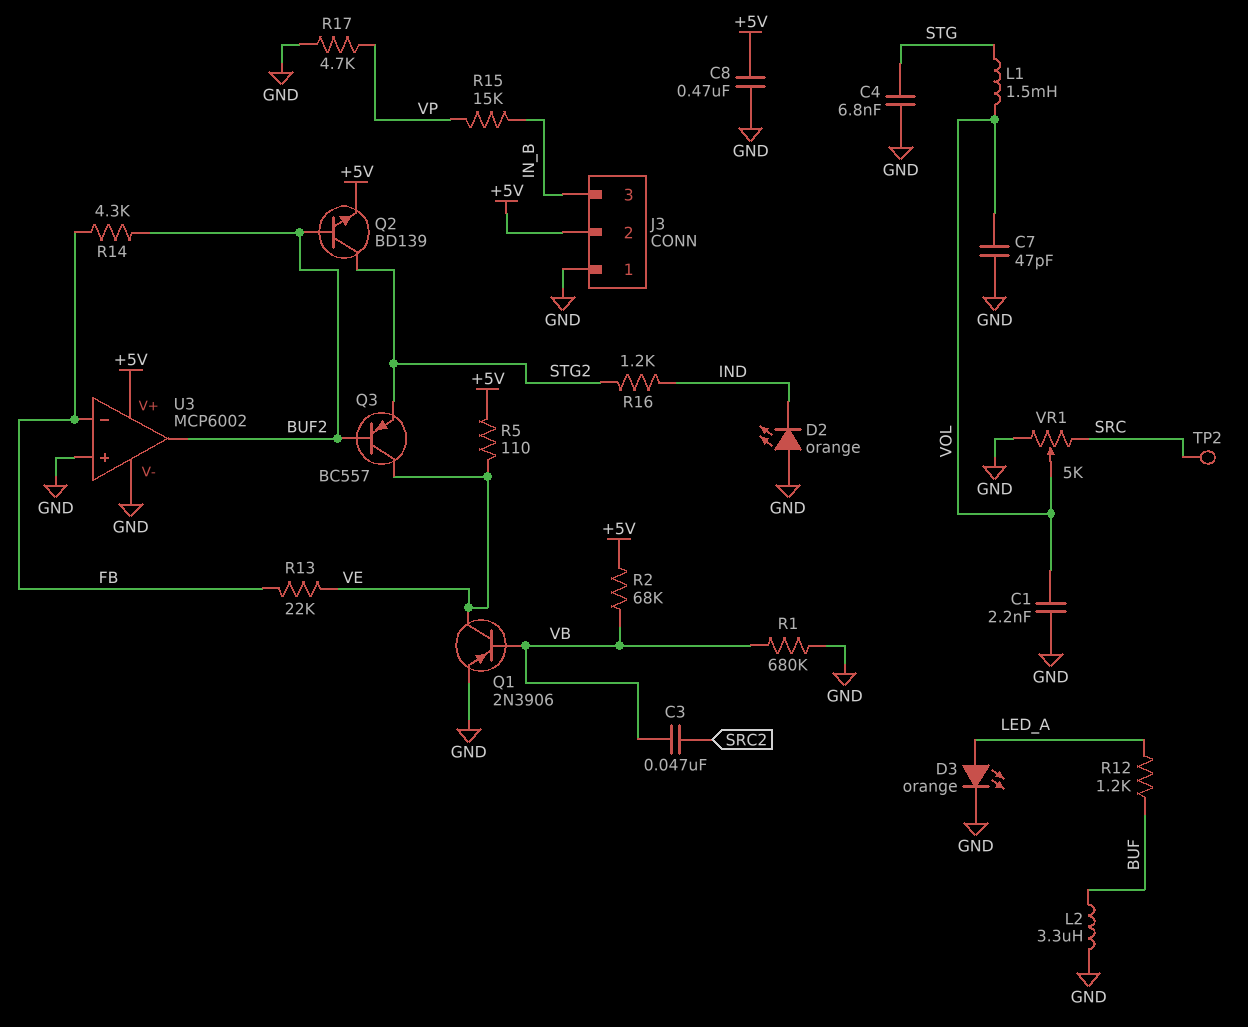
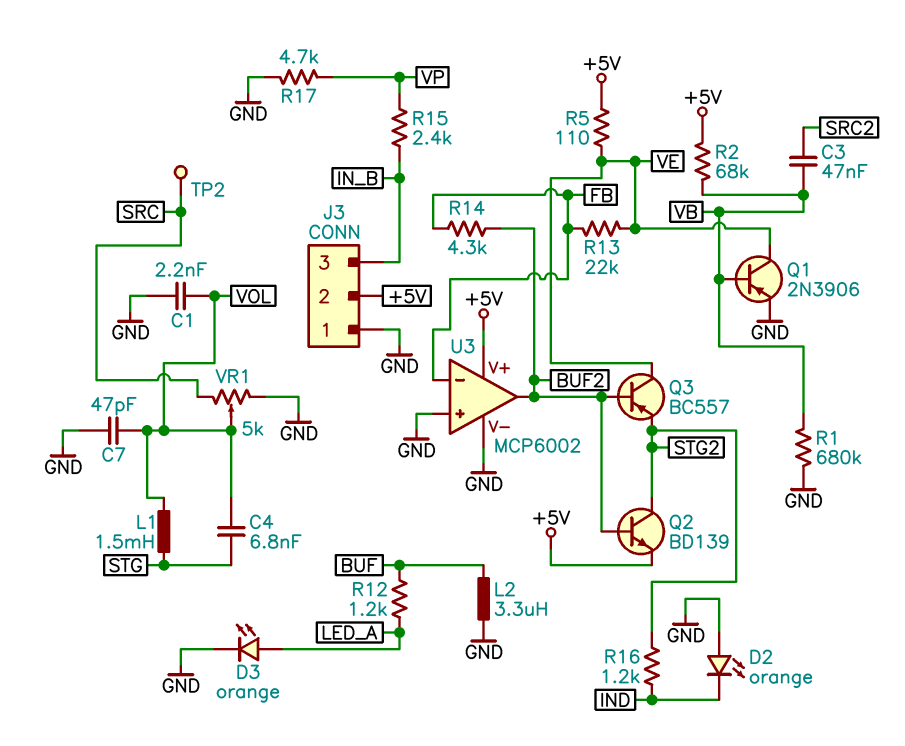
C4: 6.8nF (GND, STG) -> 6.8nF (STG, VOL)
C8: 470nF (+5V, GND) -> none
R15: 15k (IN_B, VP) -> 2.4k (IN_B, VP)

